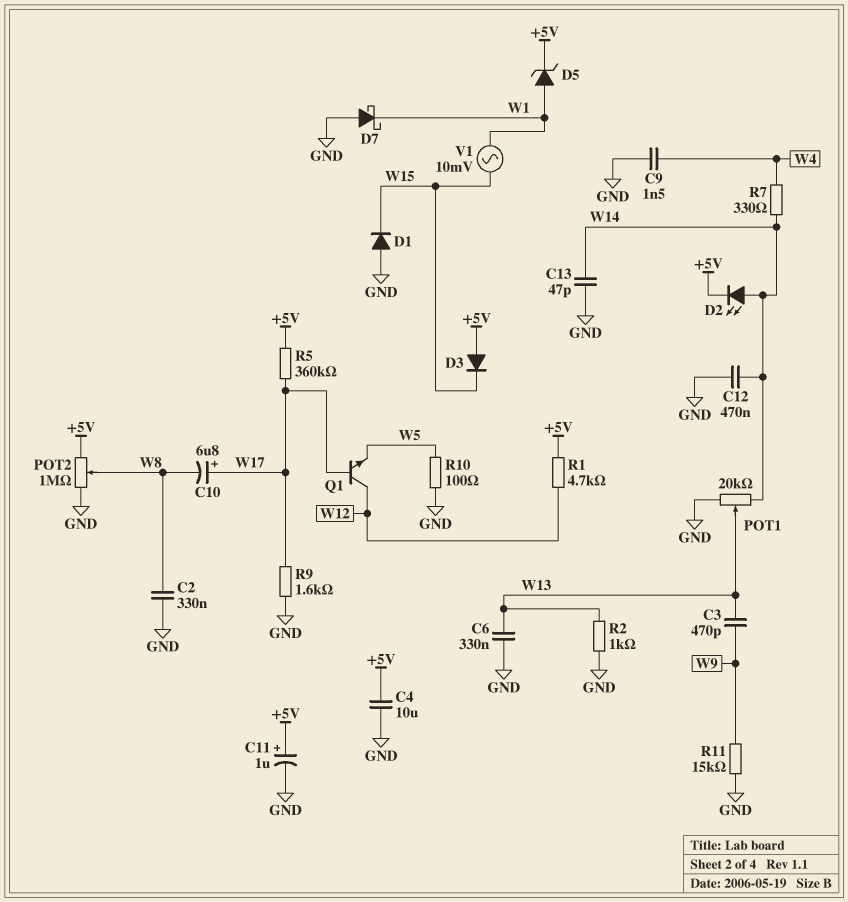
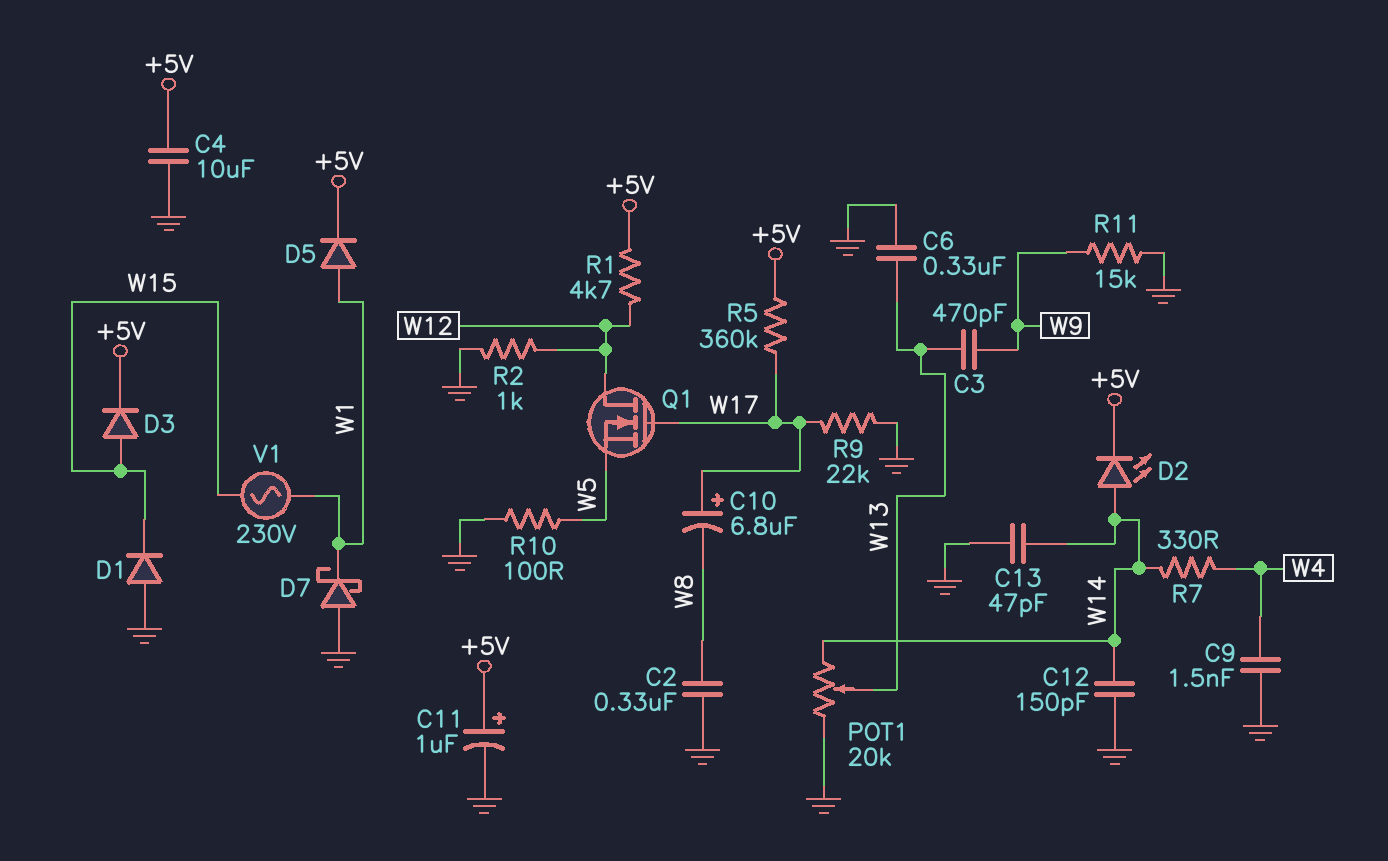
C12: 470nF (GND, W14) -> 150pF (GND, W14)
D3: diode (A +5V, K W15) -> diode (A W15, K +5V)
D5: zener (A W1, K +5V) -> diode (A W1, K +5V)
POT2: 1M (+5V, GND, wiper W8) -> none
Q1: NPN (B W17, C W12, E W5) -> NMOS (G W17, D W12, S W5)
R2: 1k (GND, W13) -> 1k (GND, W12)
R9: 1.6k (GND, W17) -> 22k (GND, W17)
V1: AC 10mV (W1, W15) -> AC 230V (W1, W15)

